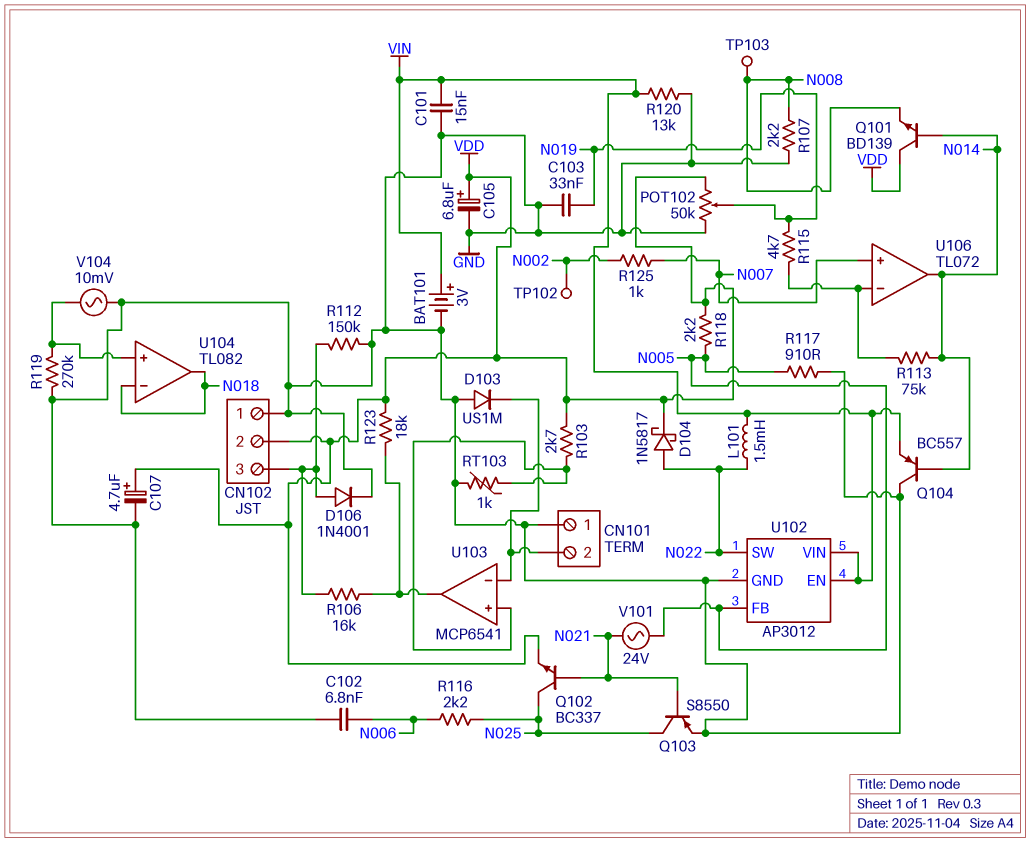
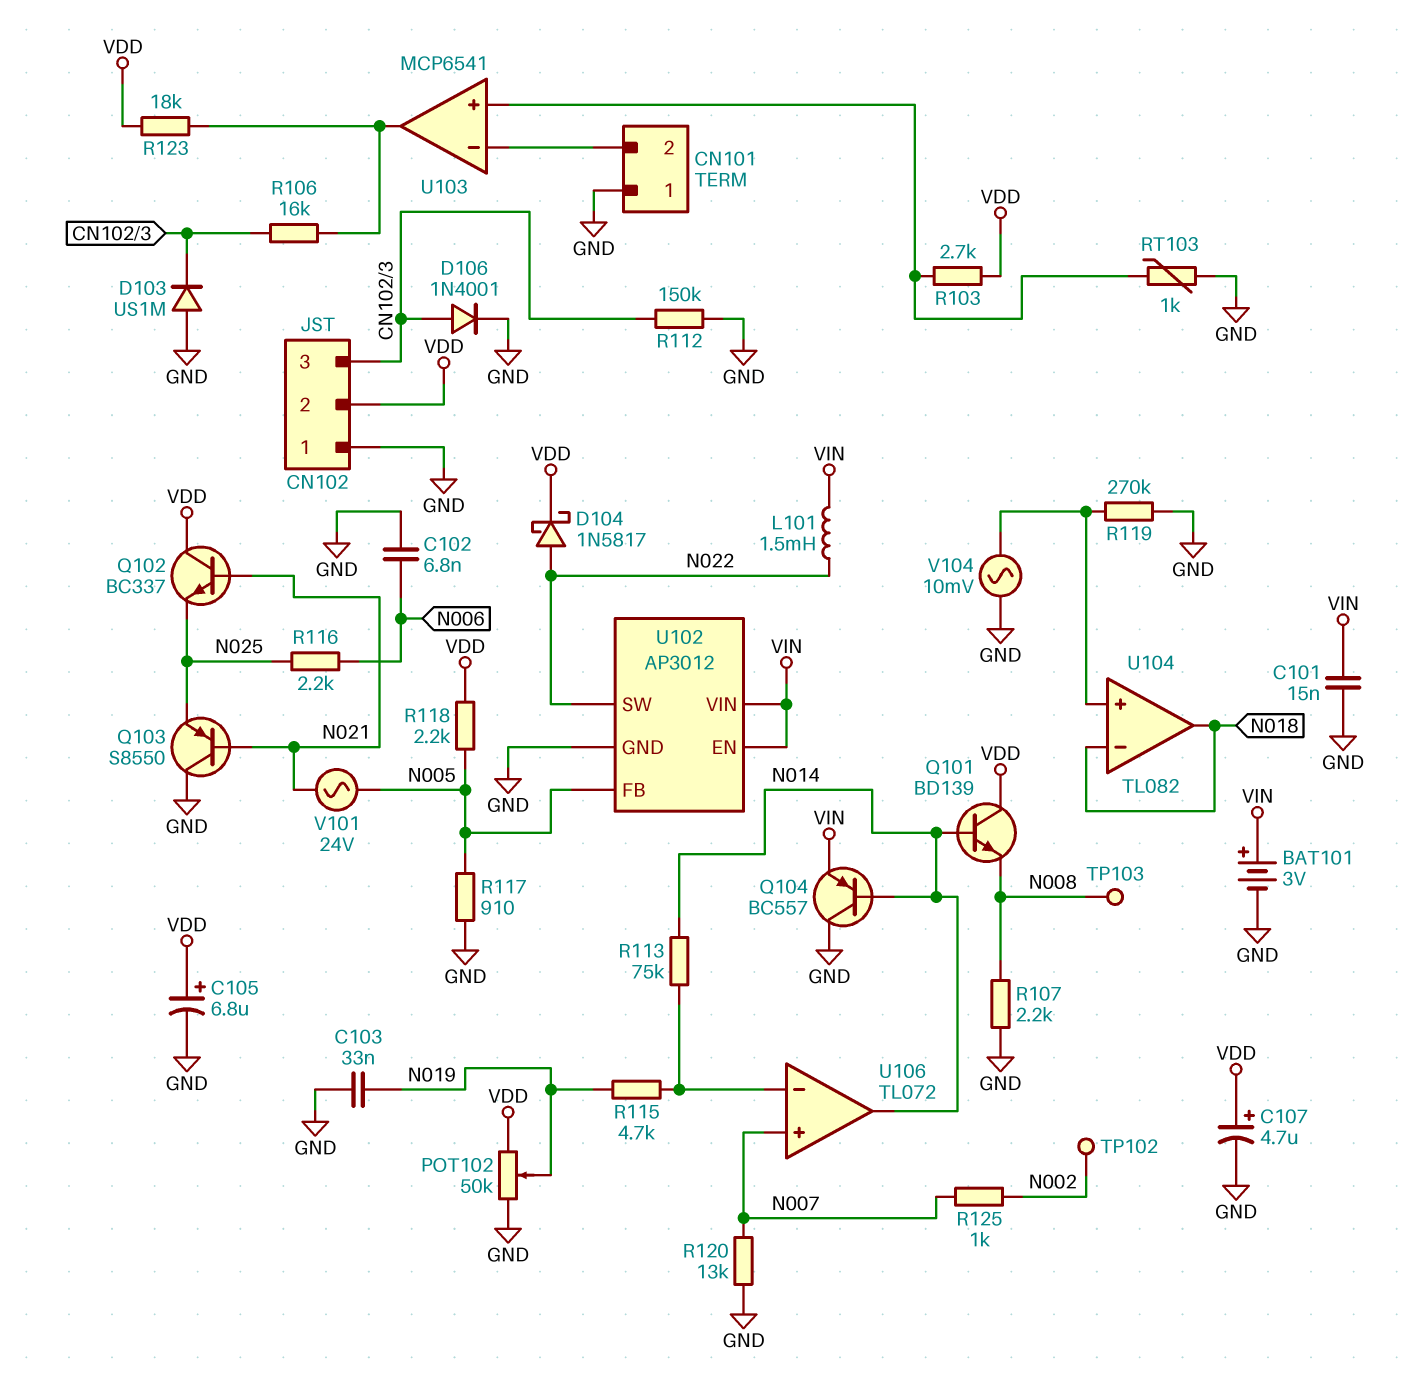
D103: diode US1M (A GND, K CN101/2) -> diode US1M (A GND, K CN102/3)
Q102: NPN BC337 (B N021, C N025, E VDD) -> NPN BC337 (B N021, C VDD, E N025)
Q103: PNP S8550 (B N021, C N025, E GND) -> PNP S8550 (B N021, C GND, E N025)
R120: 13k (GND, VIN) -> 13k (GND, N007)

